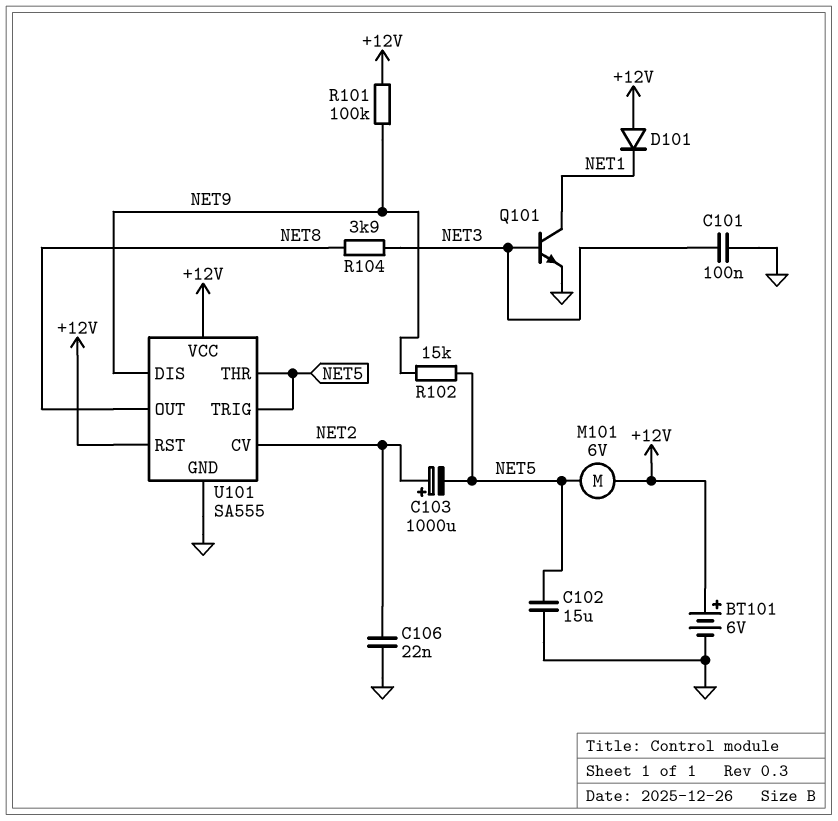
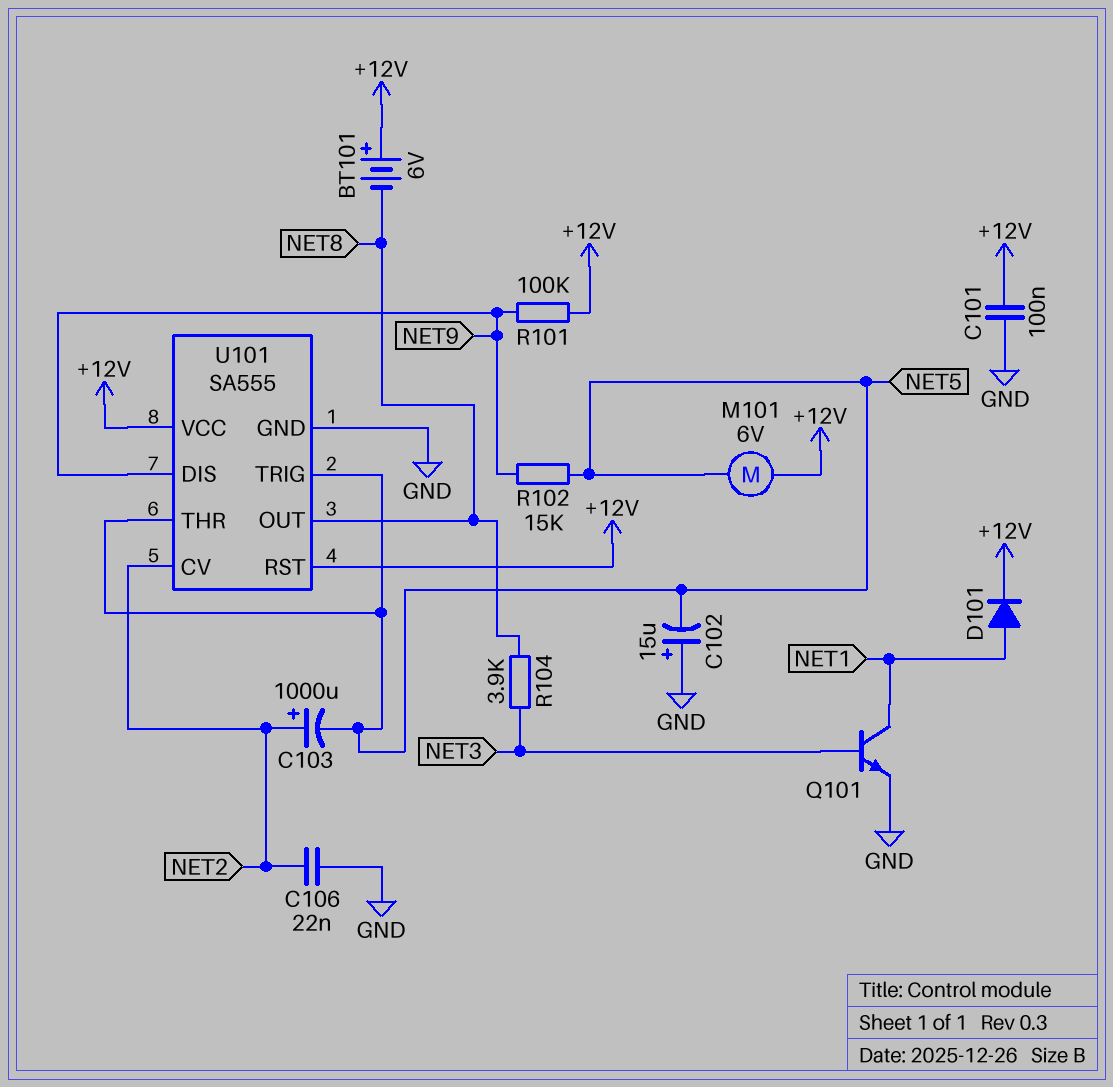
BT101: 6V (plus +12V, minus GND) -> 6V (plus +12V, minus NET8)
C101: 100nF (GND, NET3) -> 100nF (+12V, GND)
C102: 15uF (GND, NET5) -> 15uF (plus GND, minus NET5)
D101: diode (A +12V, K NET1) -> diode (A NET1, K +12V)

